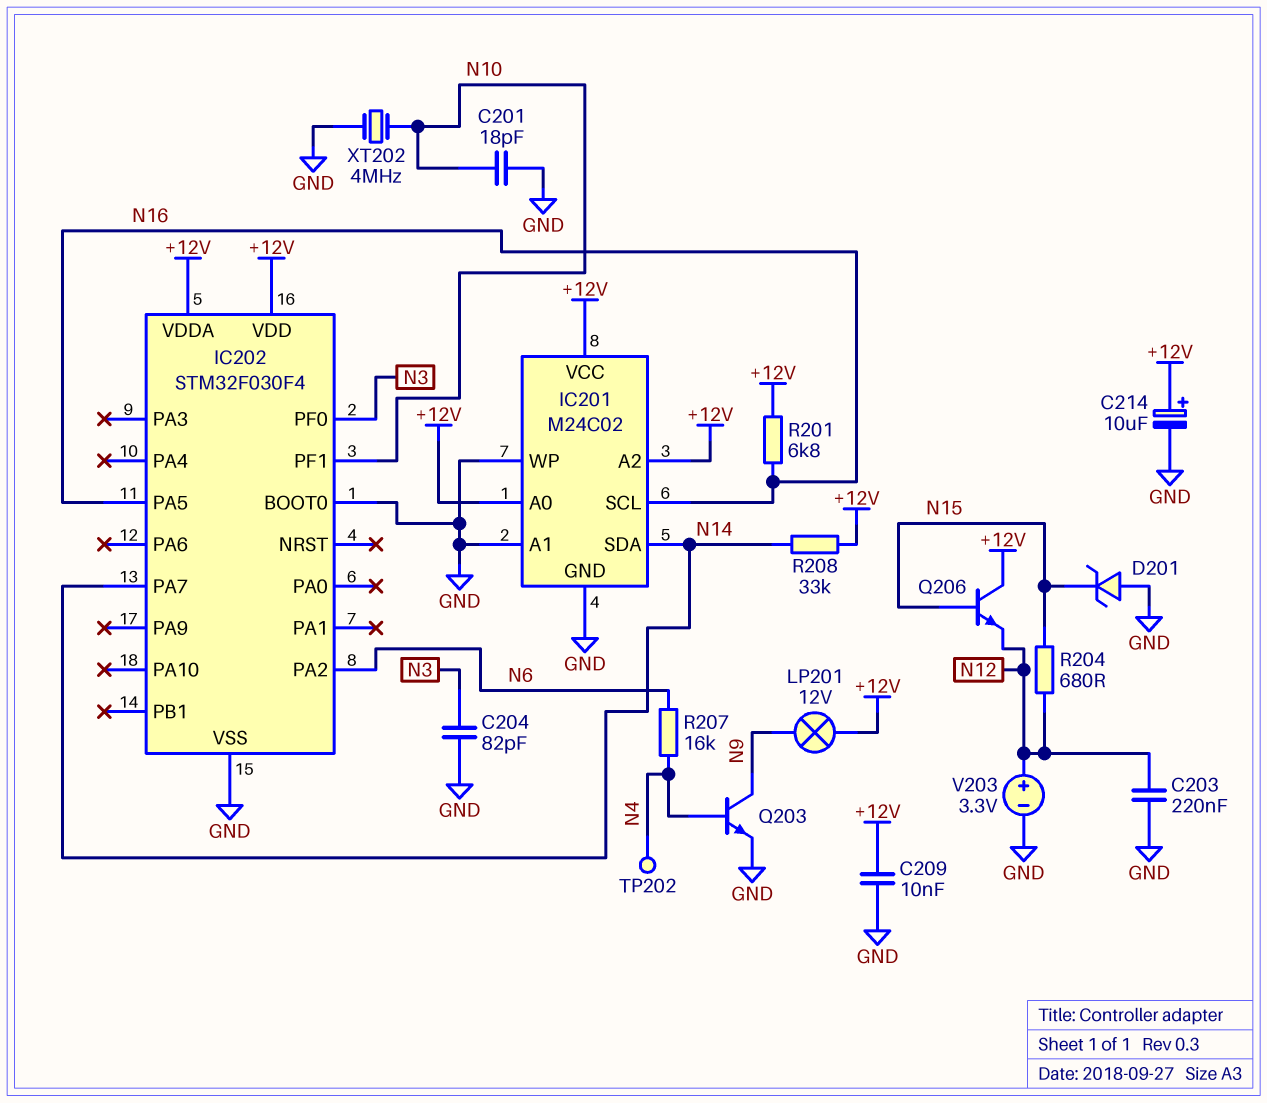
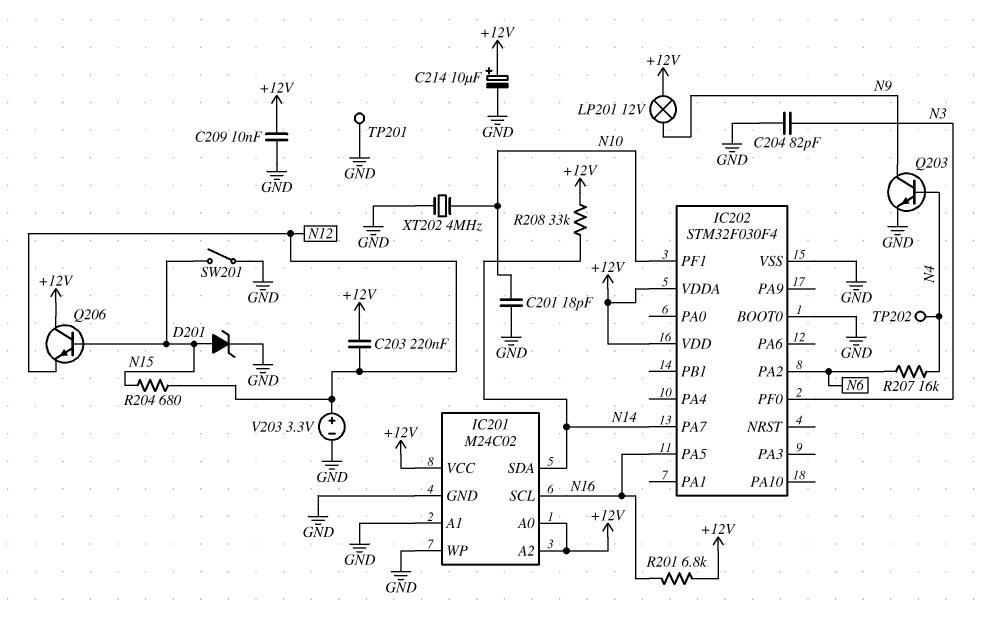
C203: 220nF (GND, N12) -> 220nF (+12V, N12)
D201: zener (A GND, K N15) -> zener (A N15, K GND)
SW201: none -> switch (GND, N15)
TP201: none -> test point (GND)

